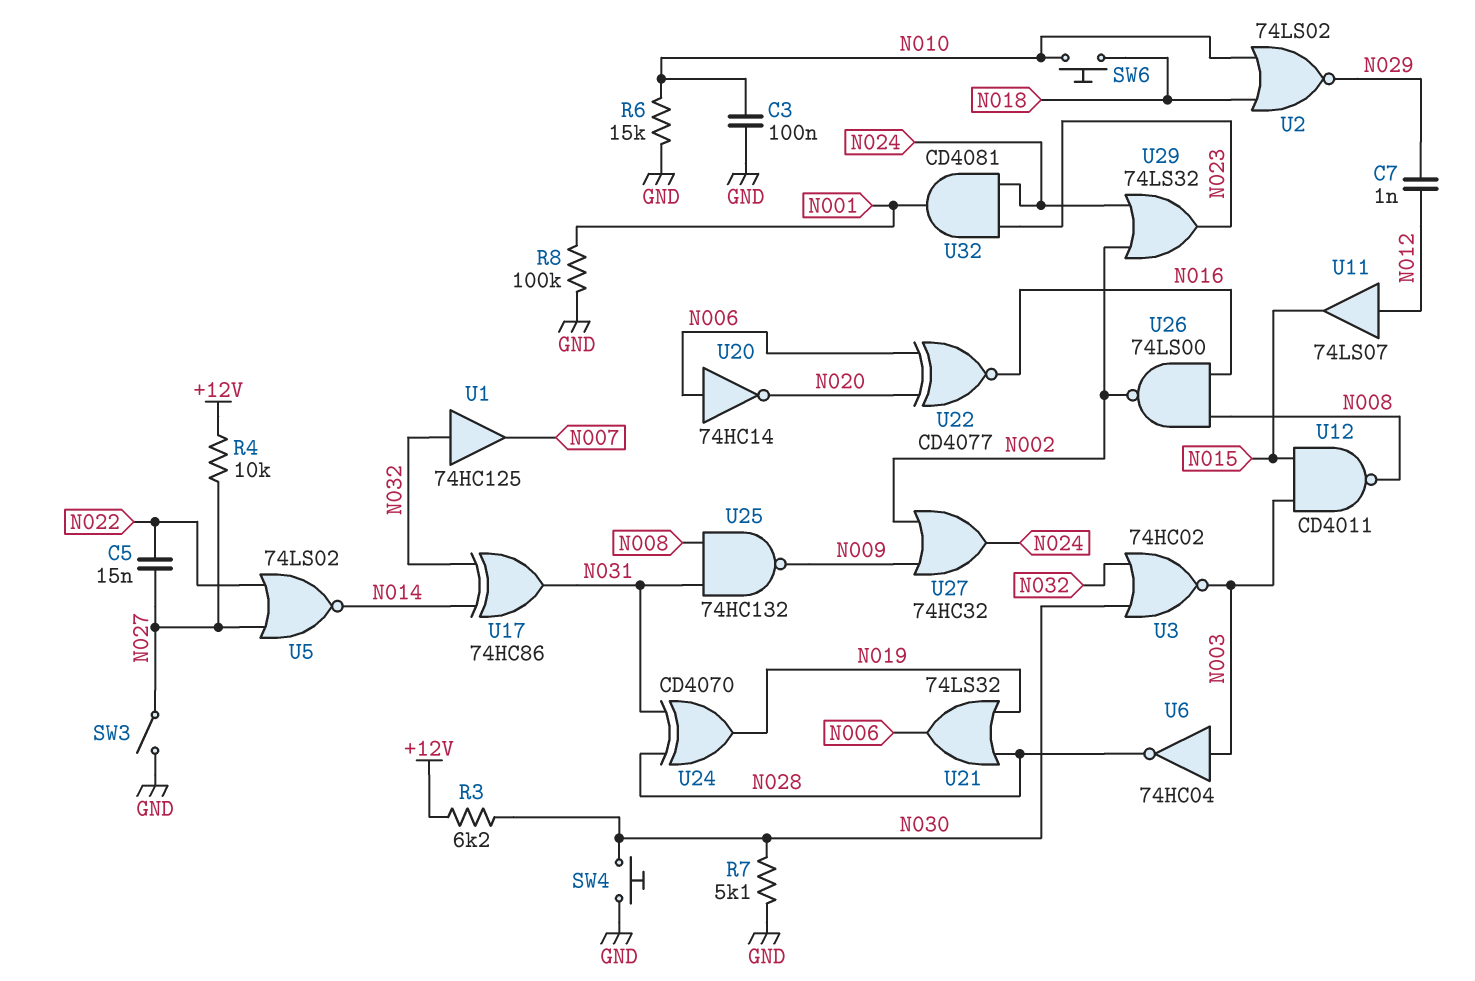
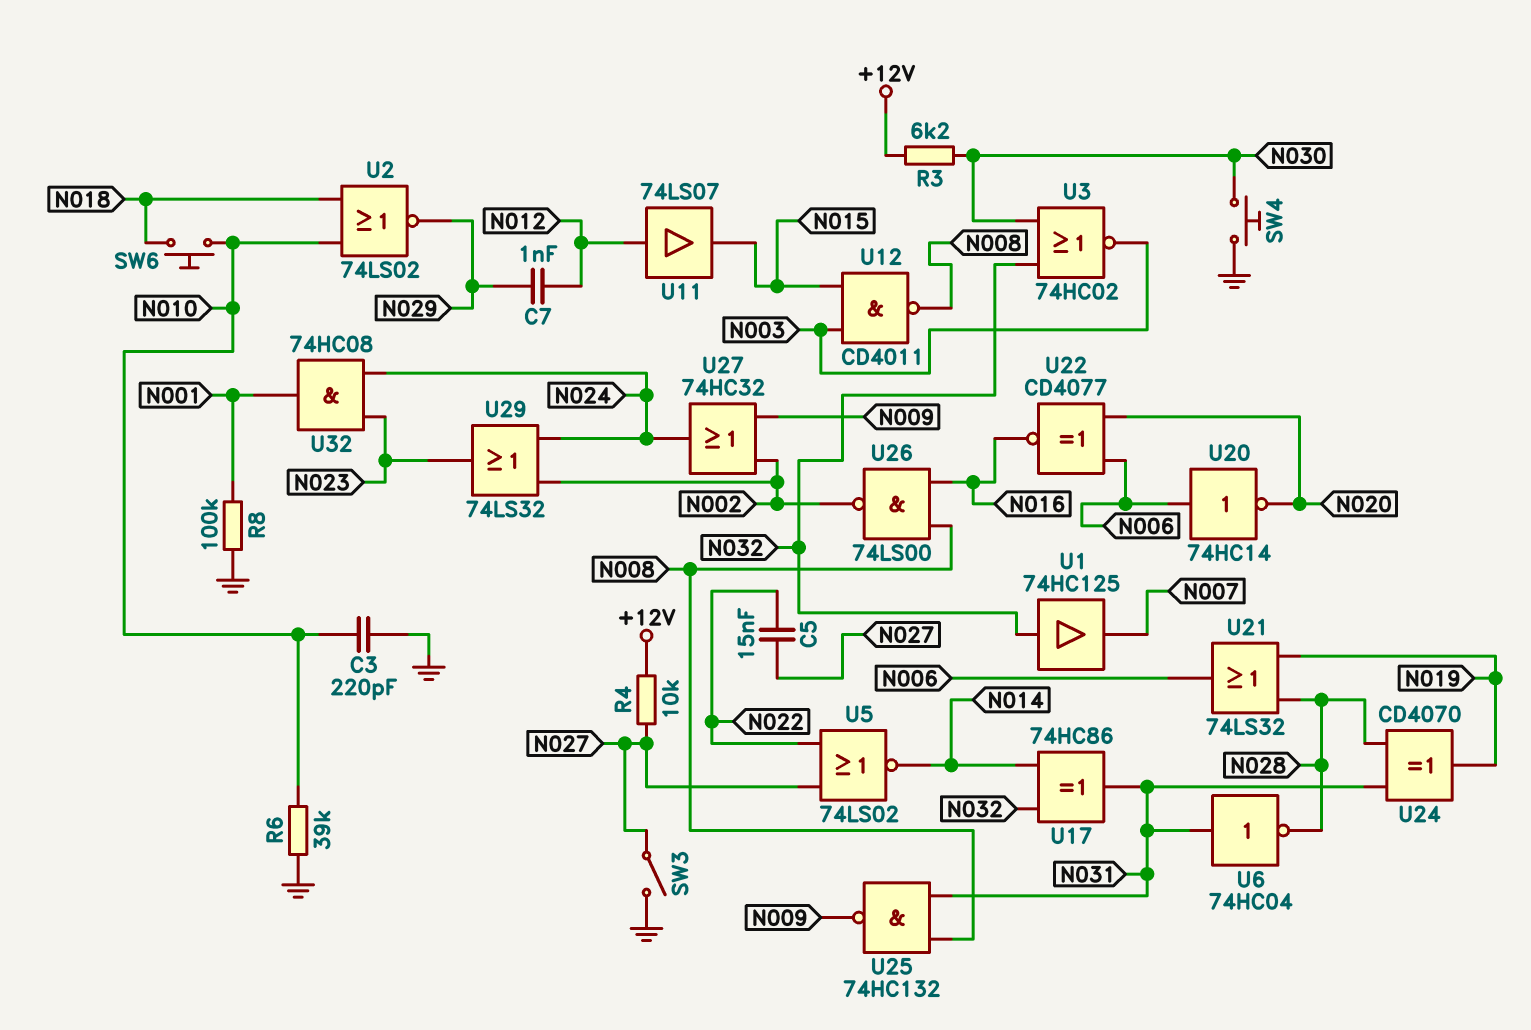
C3: 100nF (GND, N010) -> 220pF (GND, N010)
R6: 15k (GND, N010) -> 39k (GND, N010)
R7: 5.1k (GND, N030) -> none
U6: NOT 74HC04 (in N003, out N028) -> NOT 74HC04 (in N031, out N028)
U32: AND CD4081 (in N023, in N024, out N001) -> AND 74HC08 (in N023, in N024, out N001)

